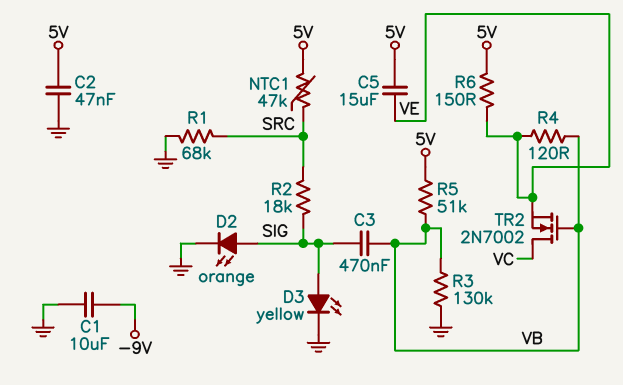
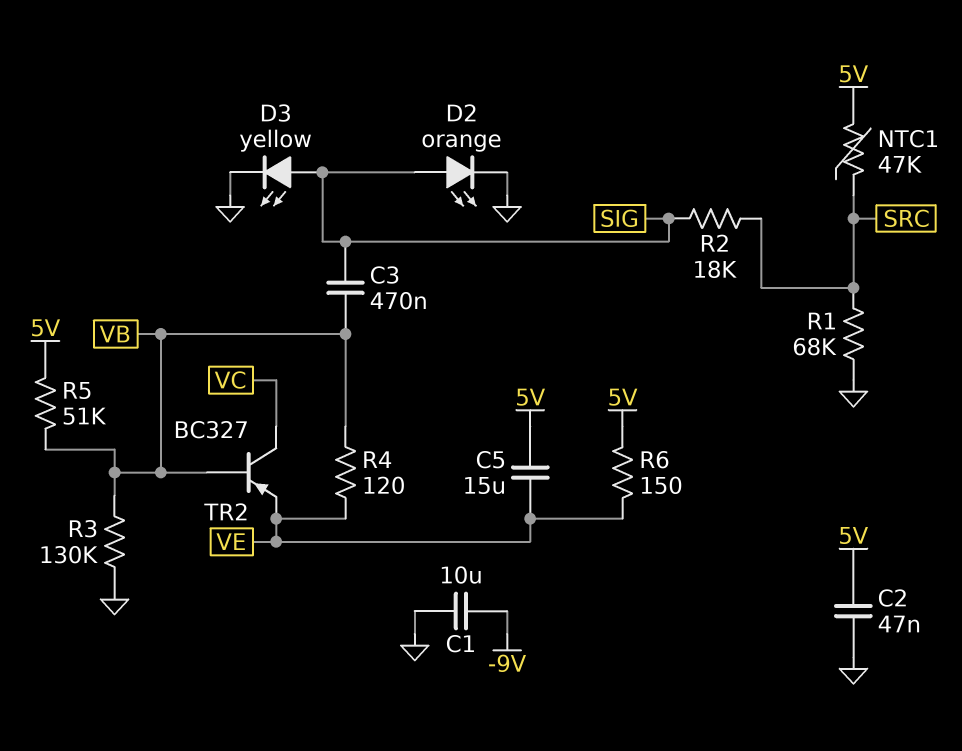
TR2: NMOS 2N7002 (G VB, D VC, S VE) -> PNP BC327 (B VB, C VC, E VE)

